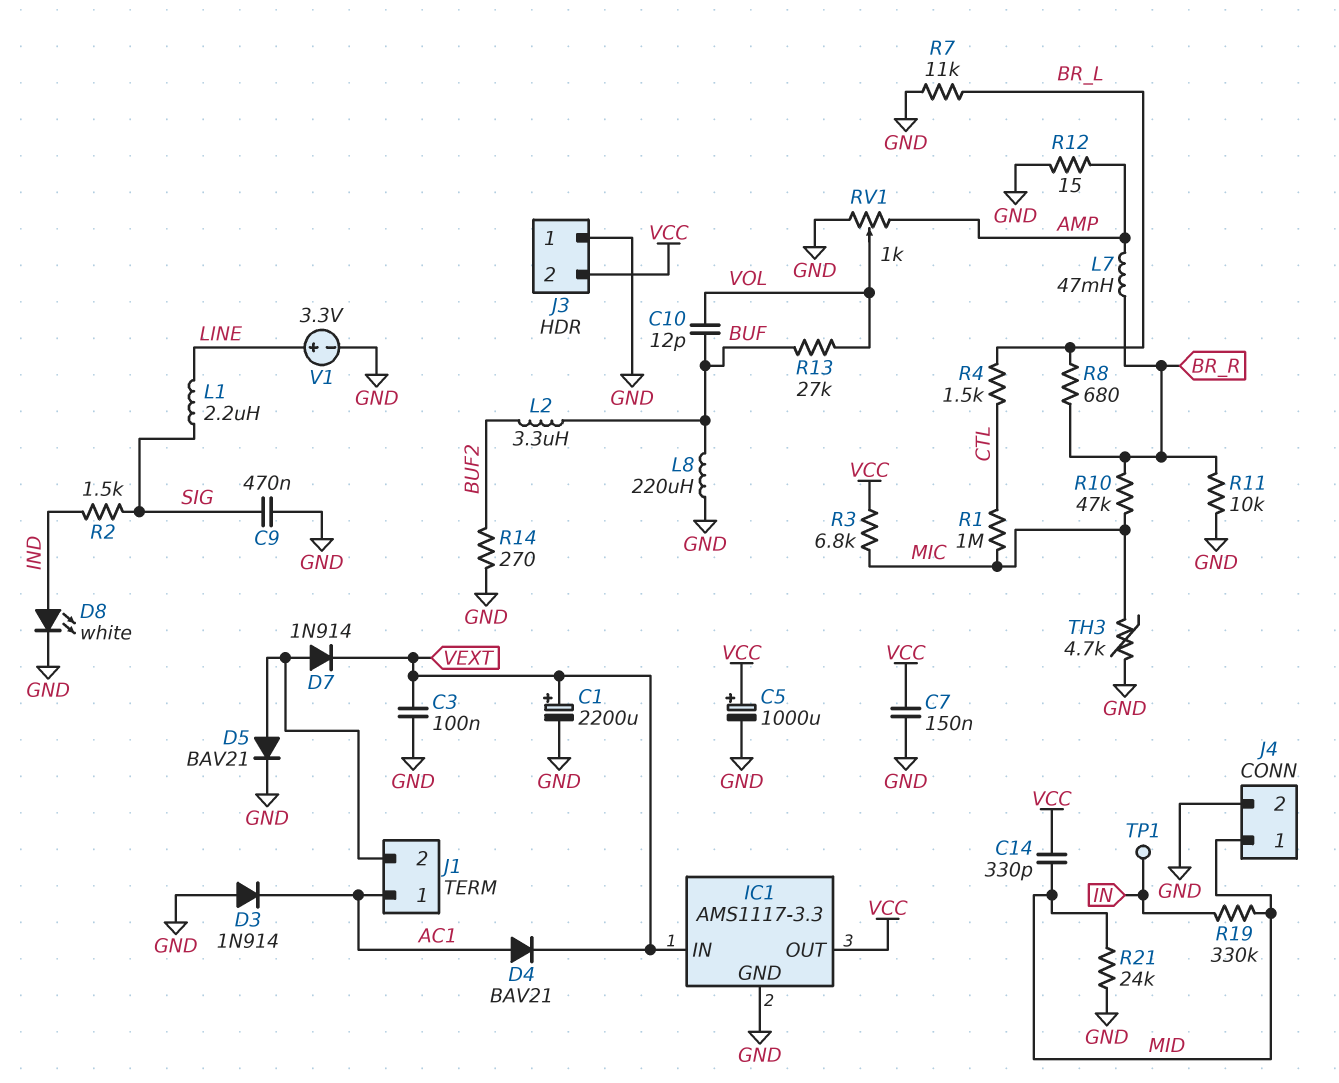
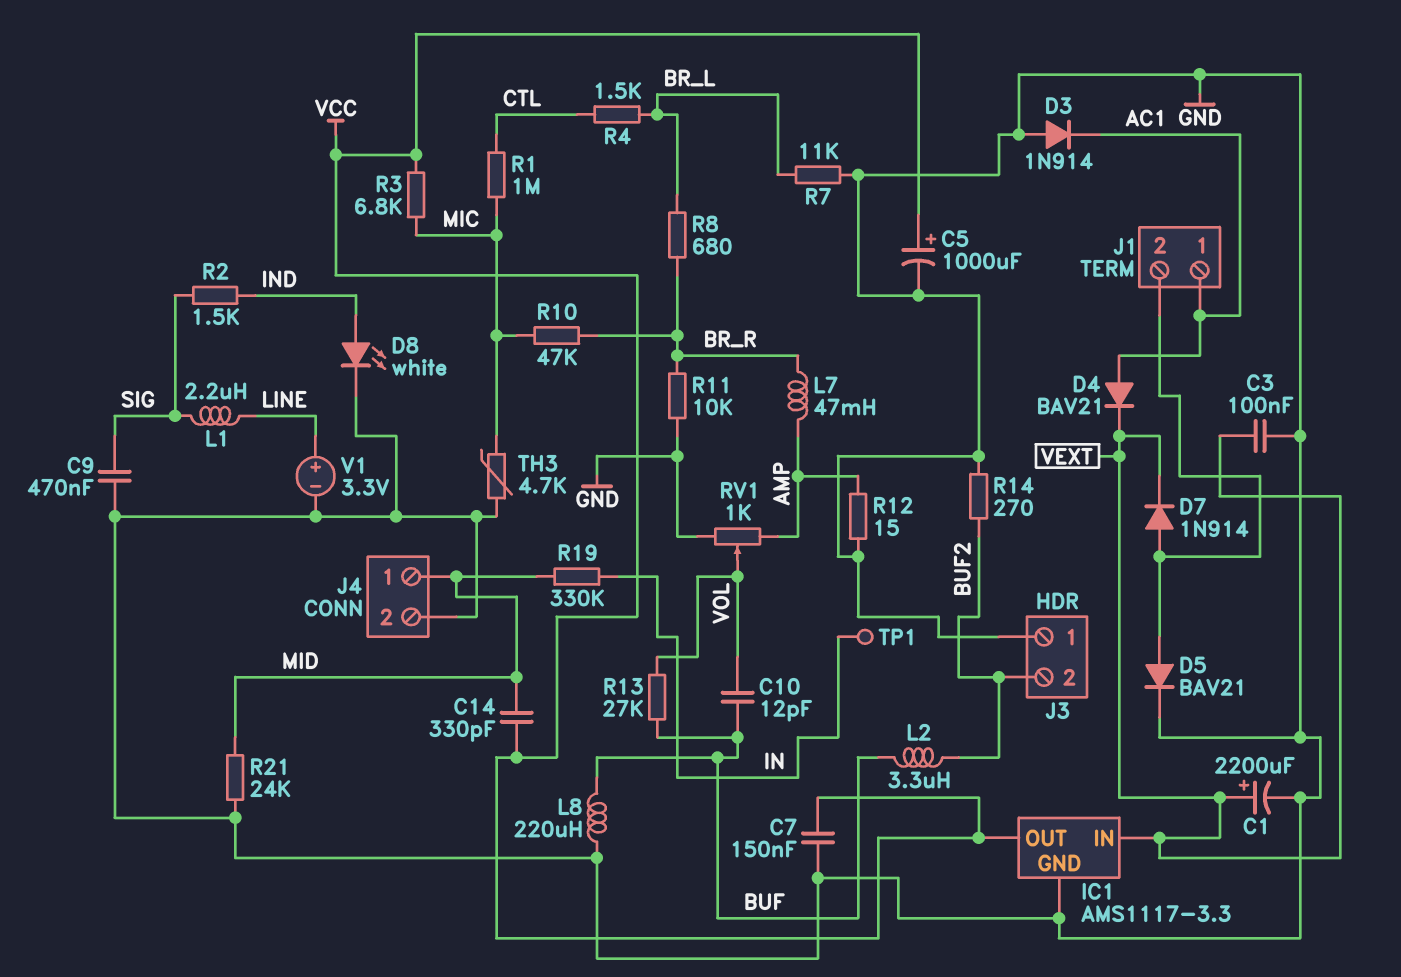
J3 pin 2: VCC -> BUF2

